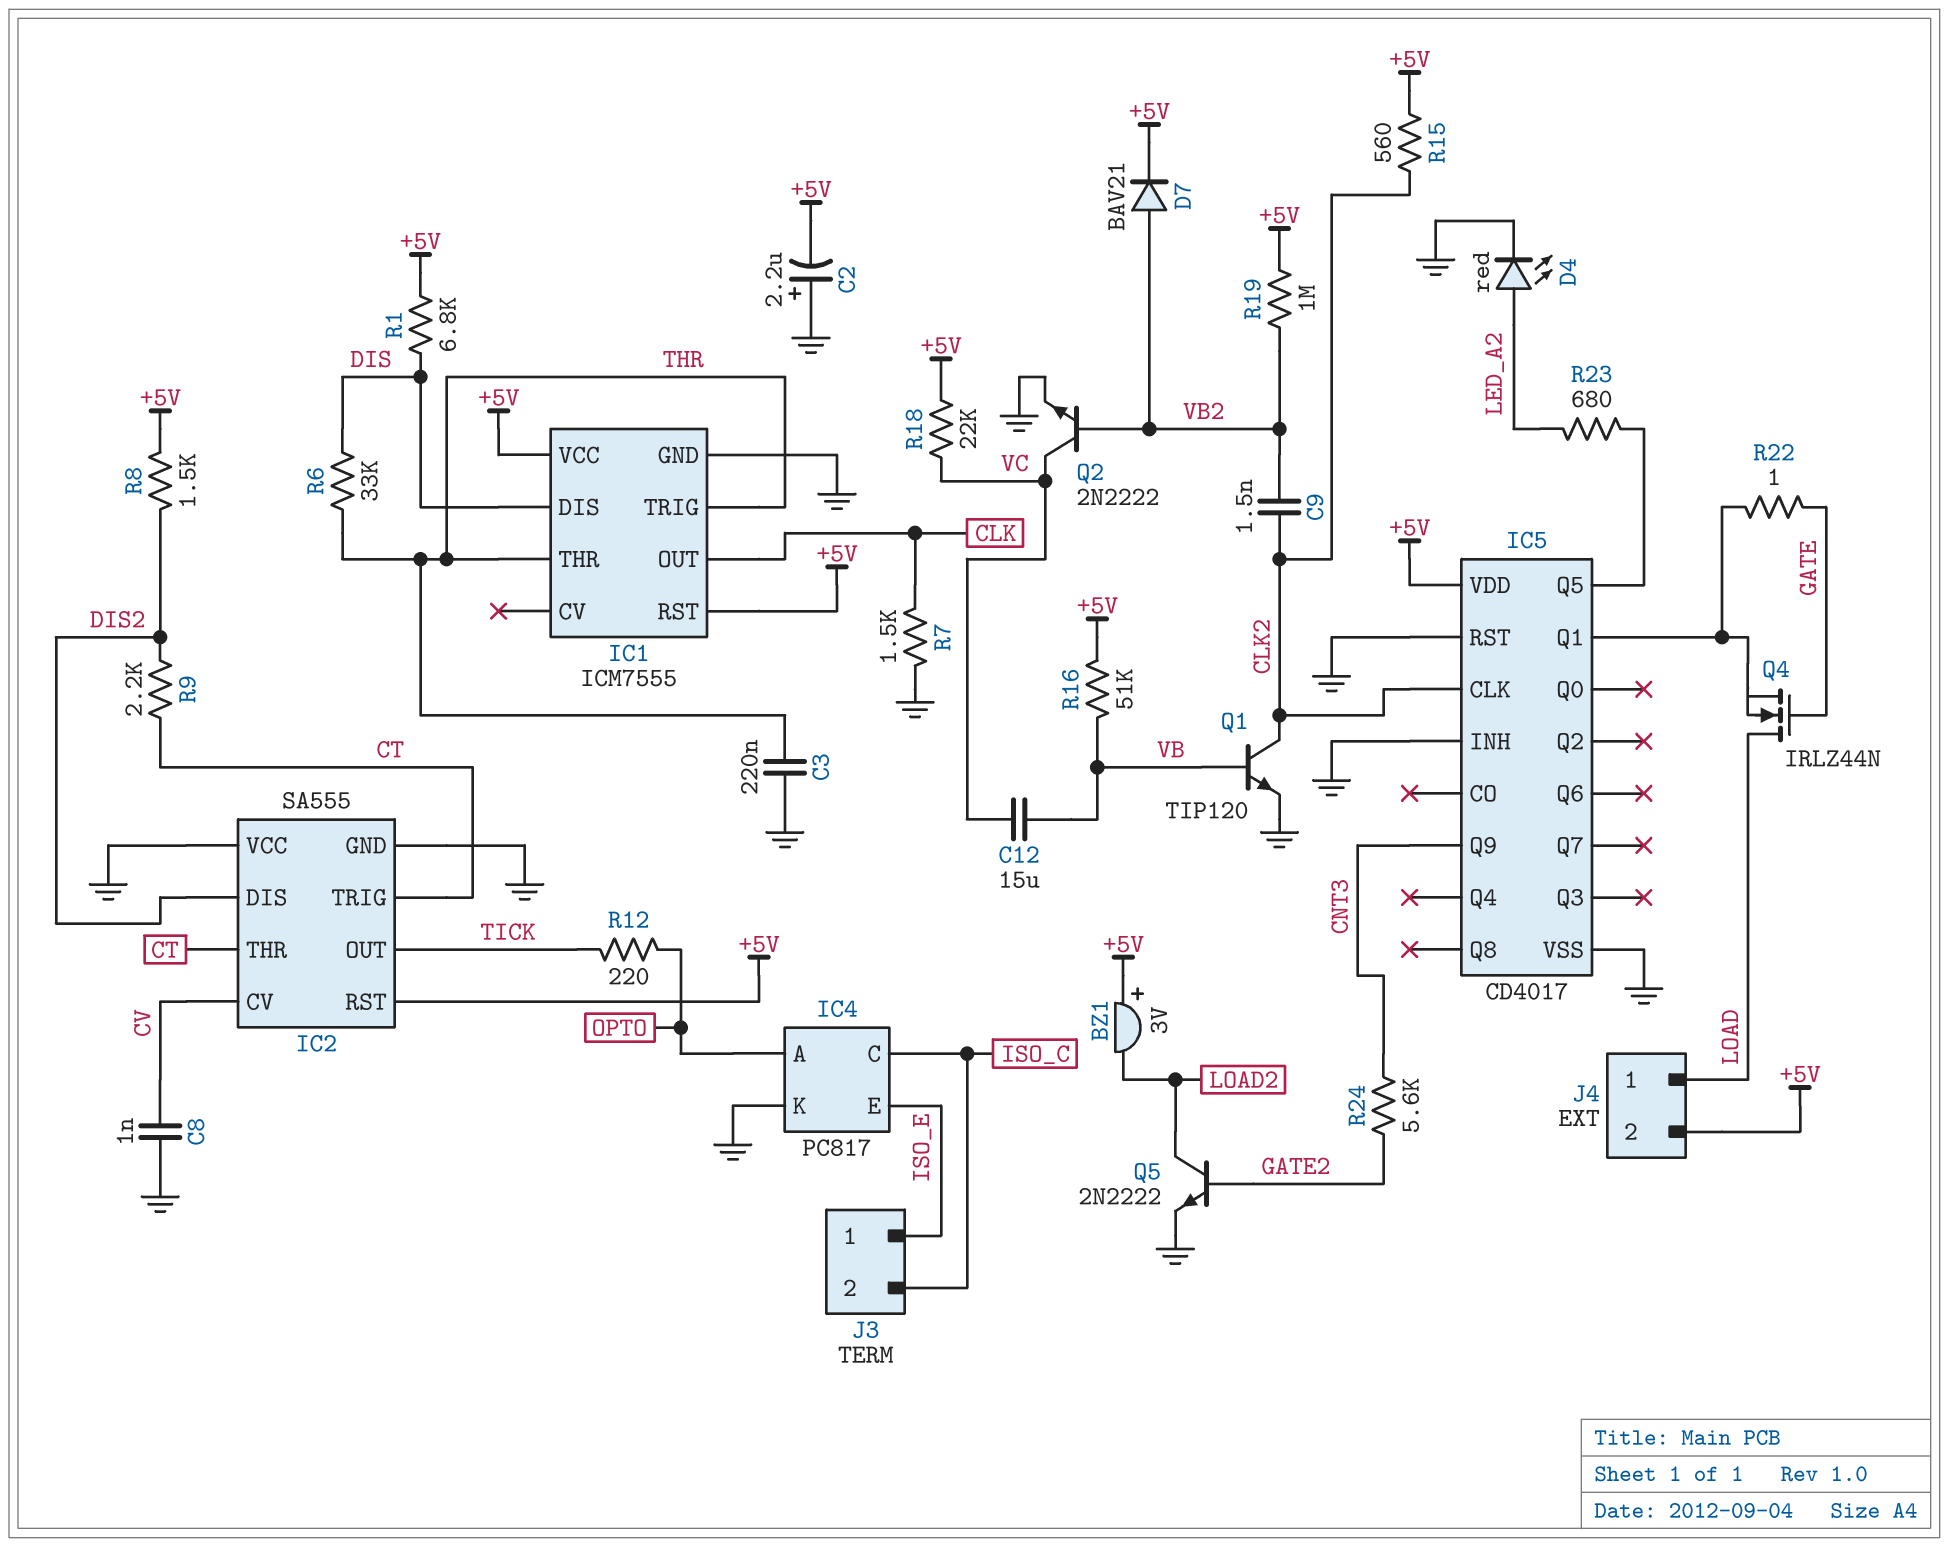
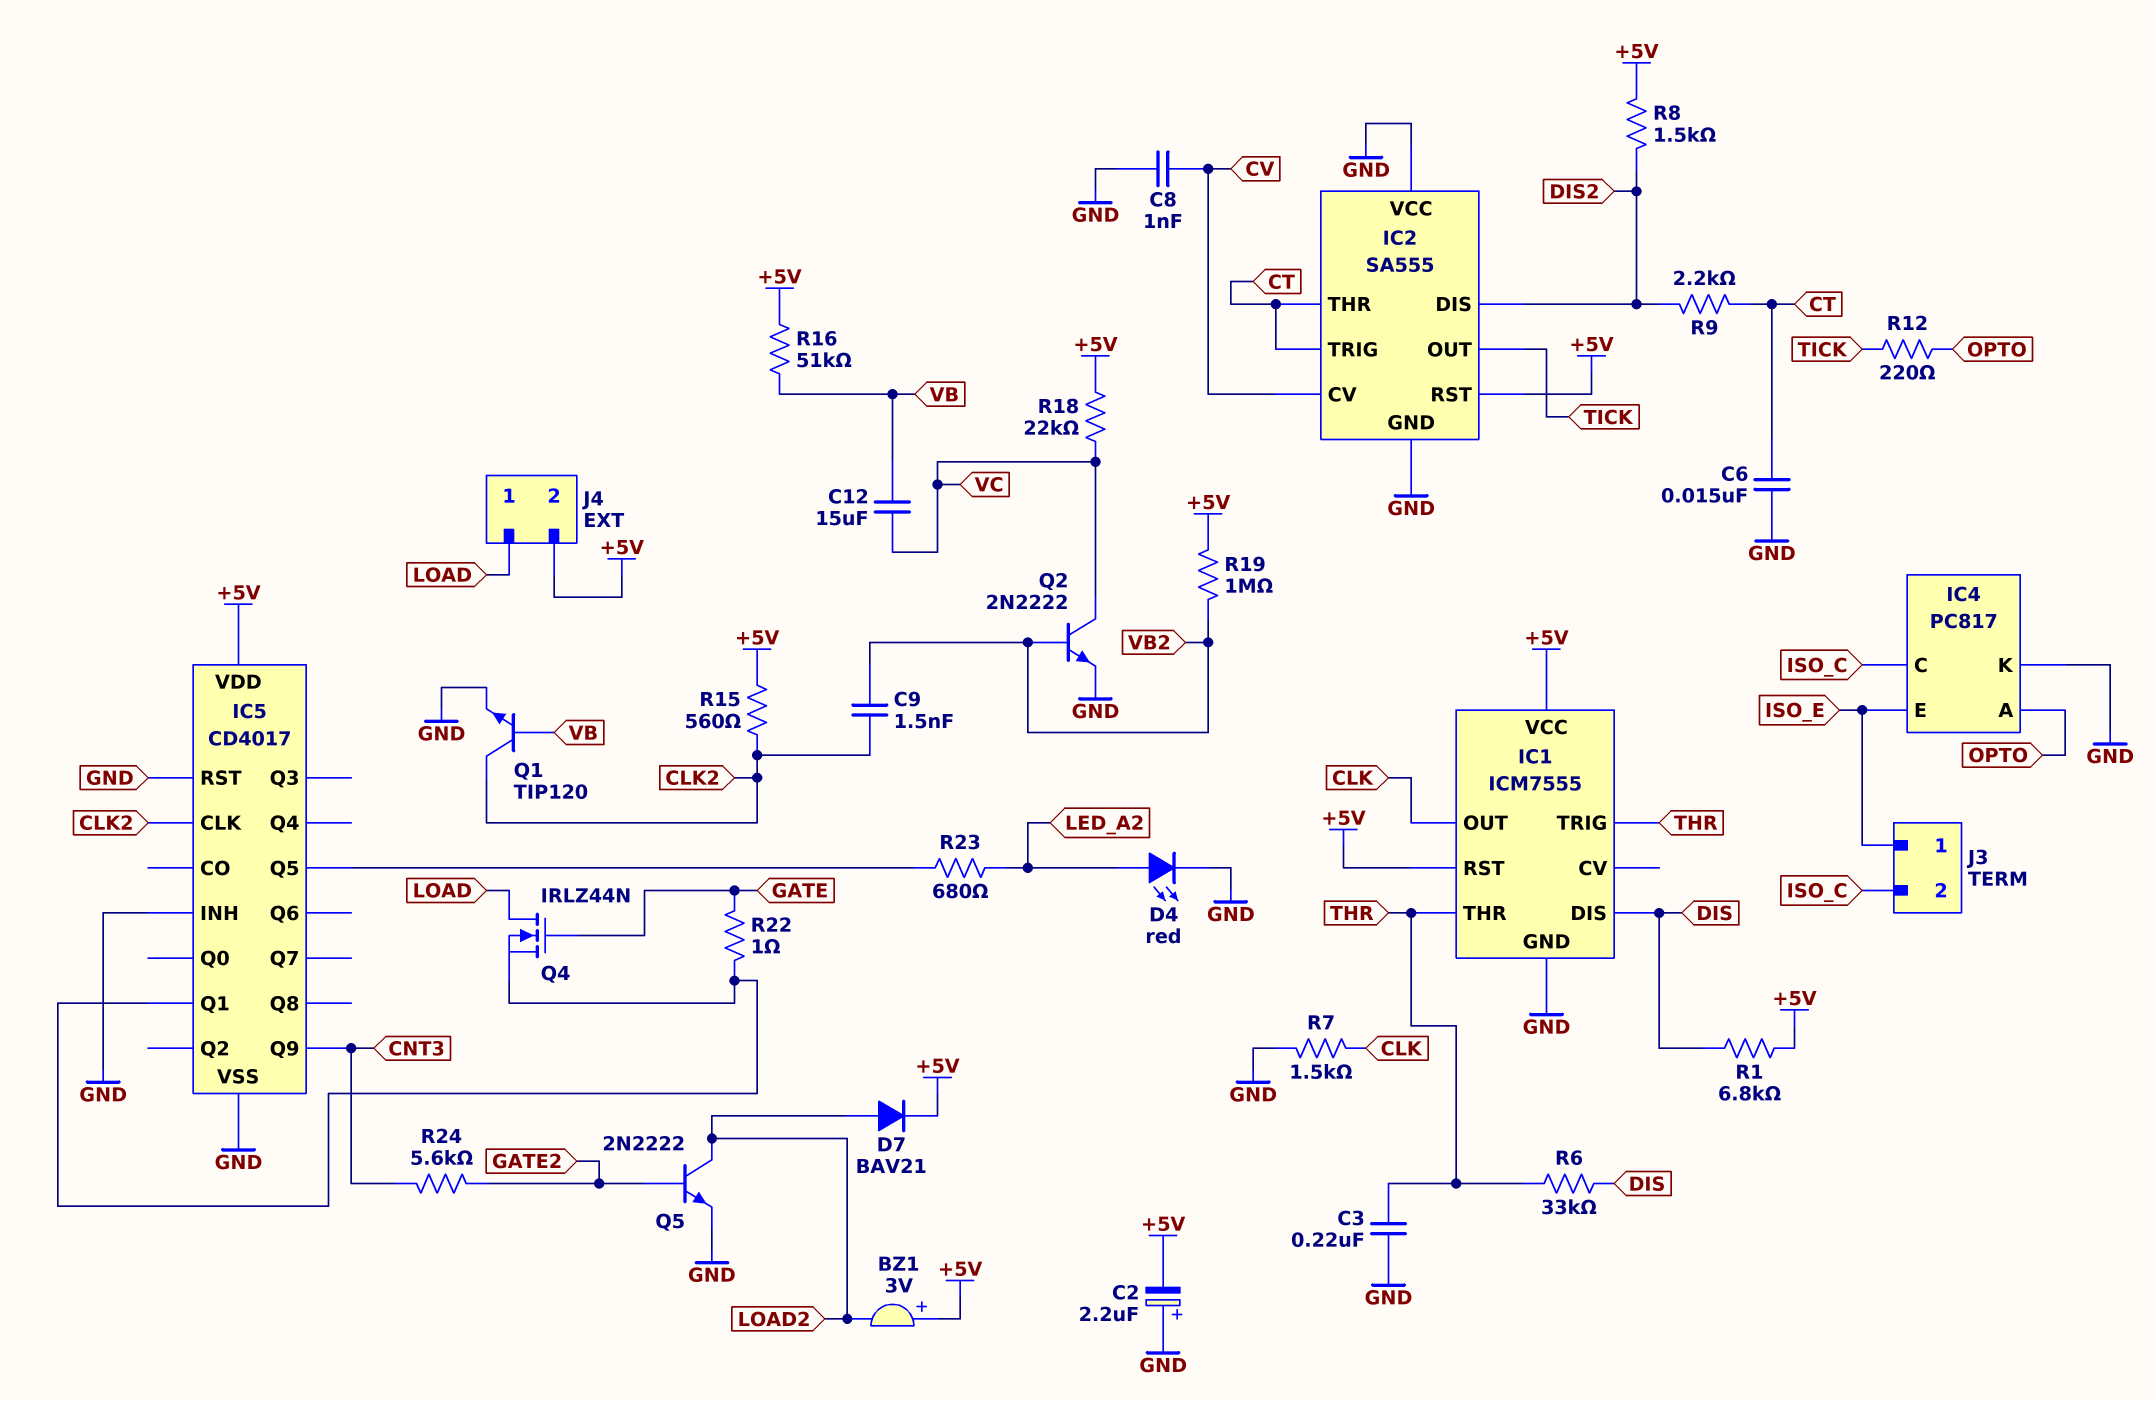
C6: none -> 15nF (CT, GND)
D7: diode BAV21 (A VB2, K +5V) -> diode BAV21 (A LOAD2, K +5V)

